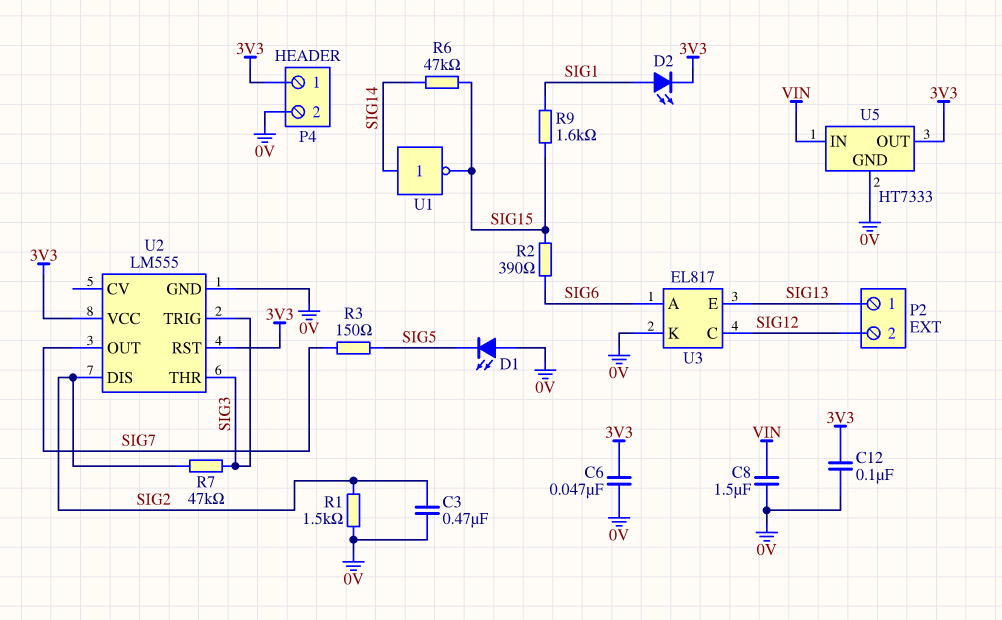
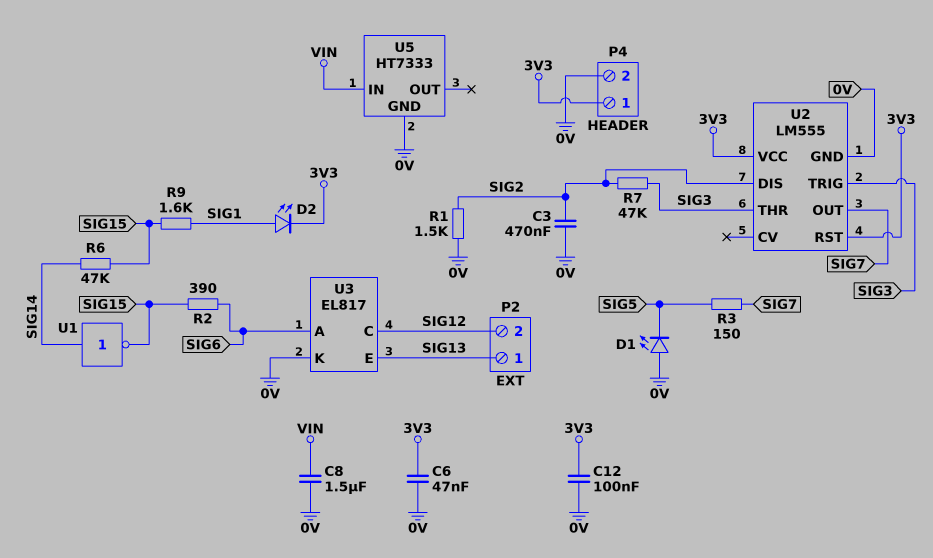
U5 pin OUT: 3V3 -> none

